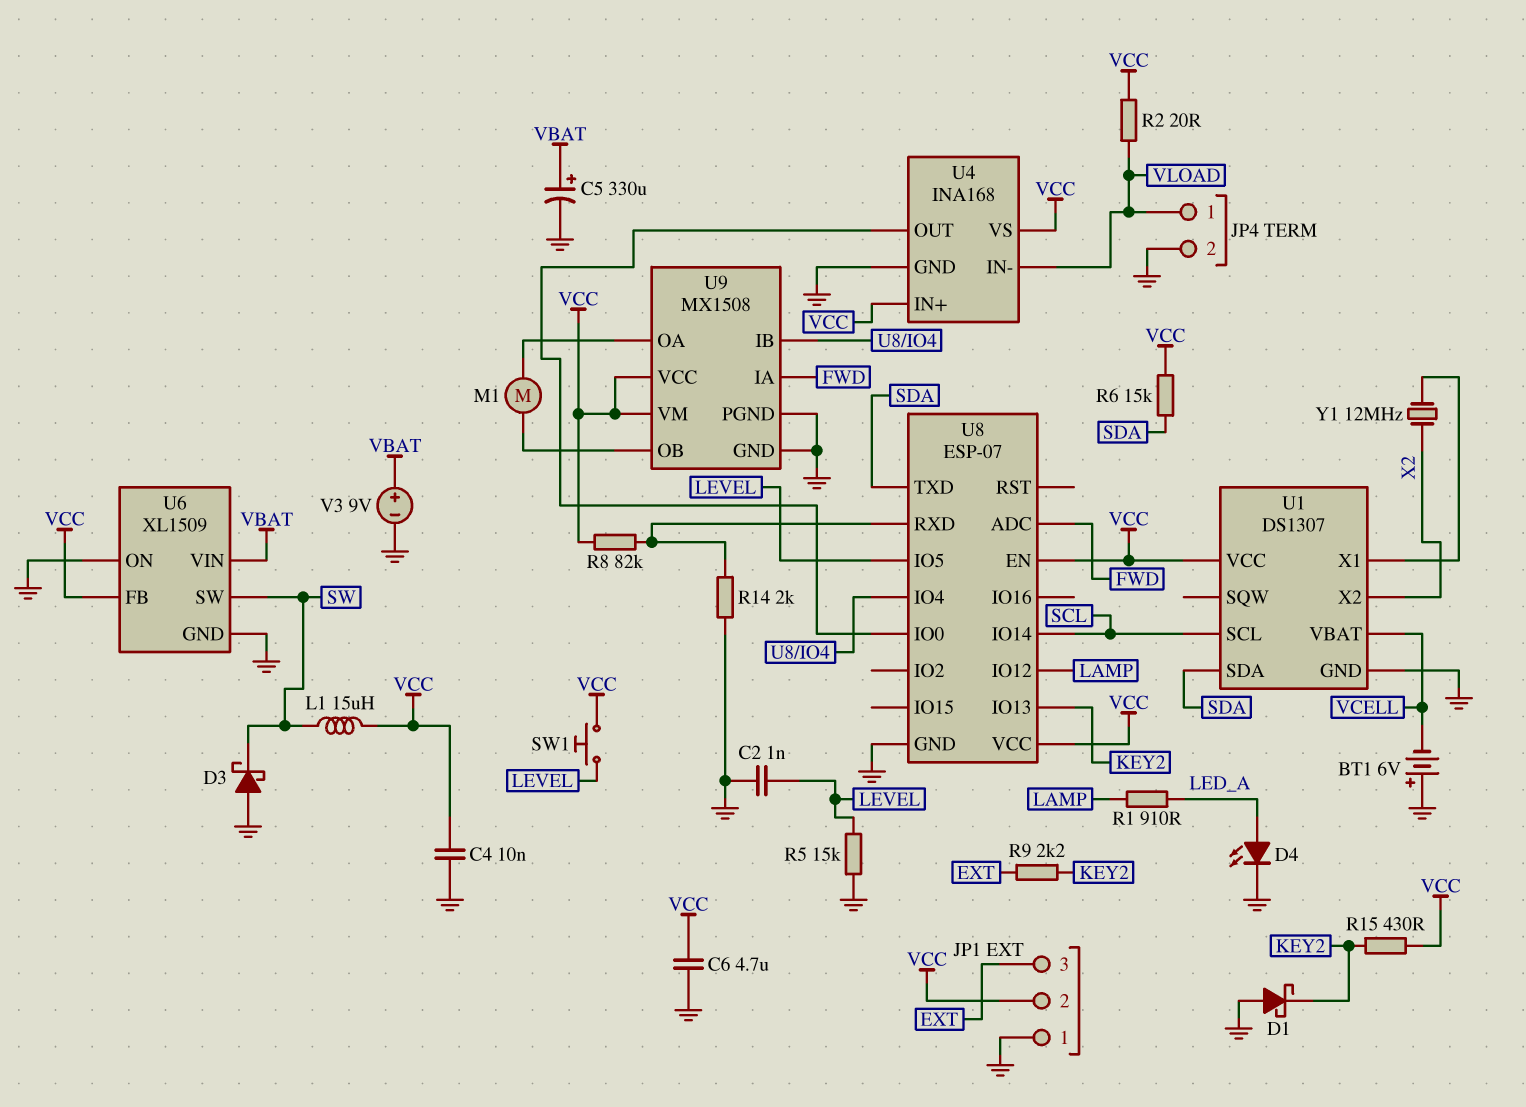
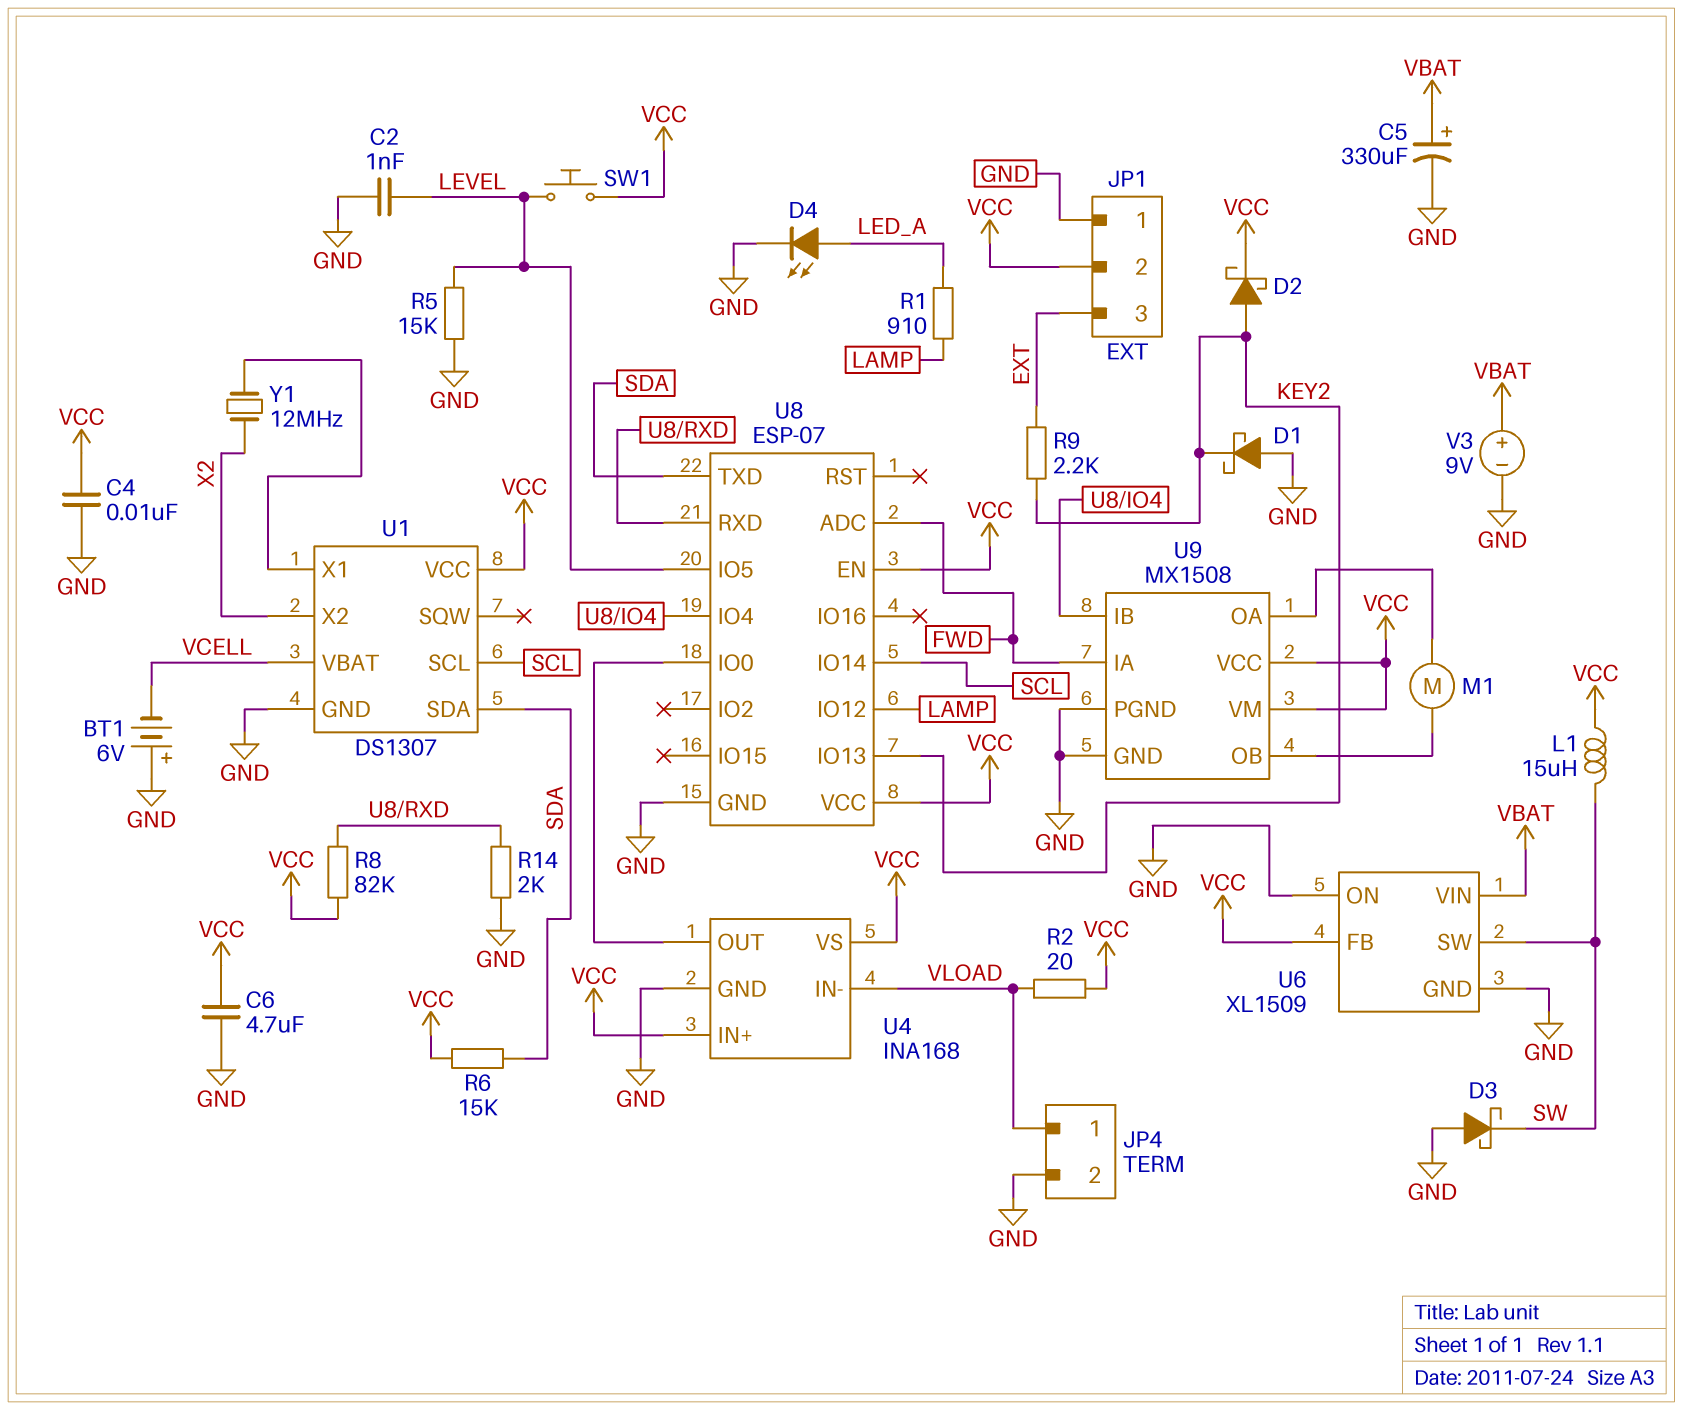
D2: none -> schottky (A KEY2, K VCC)
R15: 430 (KEY2, VCC) -> none

